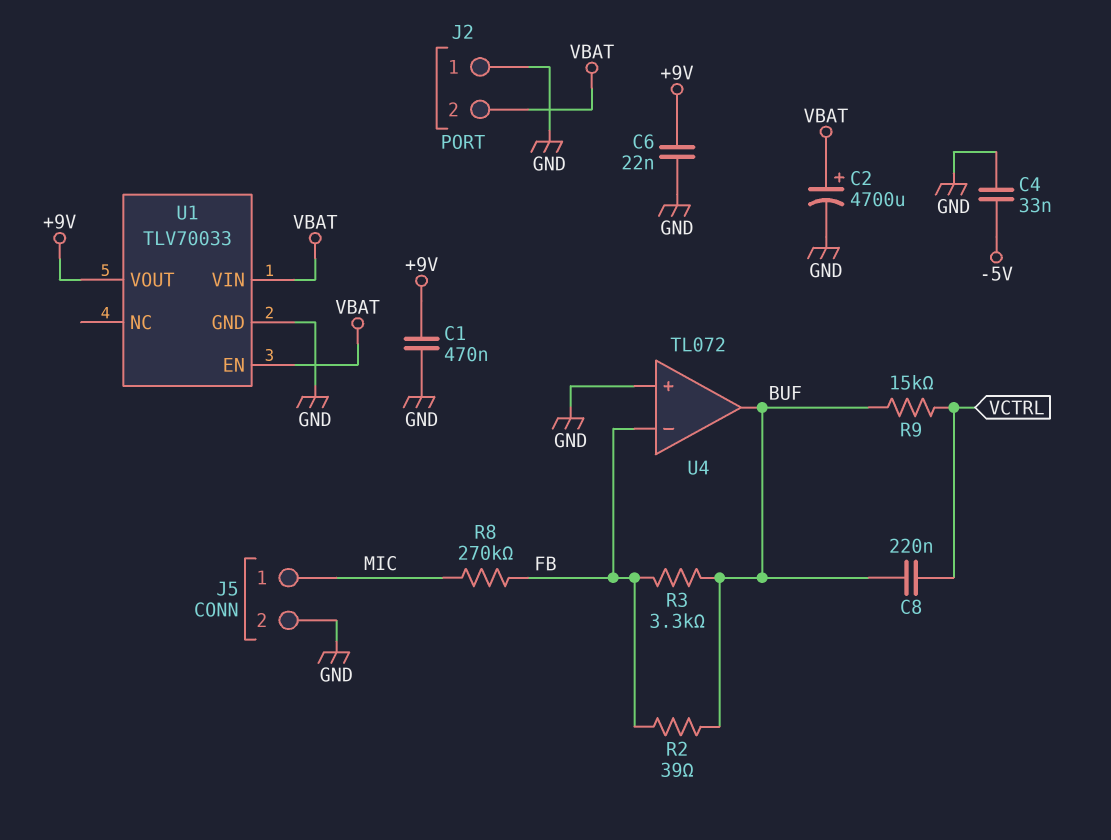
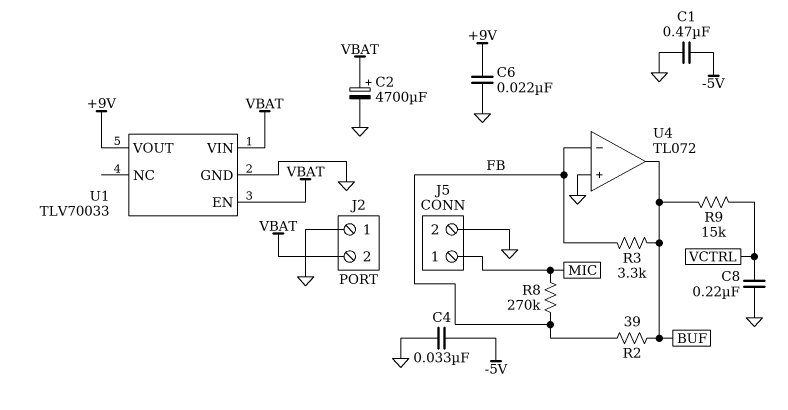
C1: 470nF (+9V, GND) -> 470nF (-5V, GND)
C8: 220nF (BUF, VCTRL) -> 220nF (GND, VCTRL)

